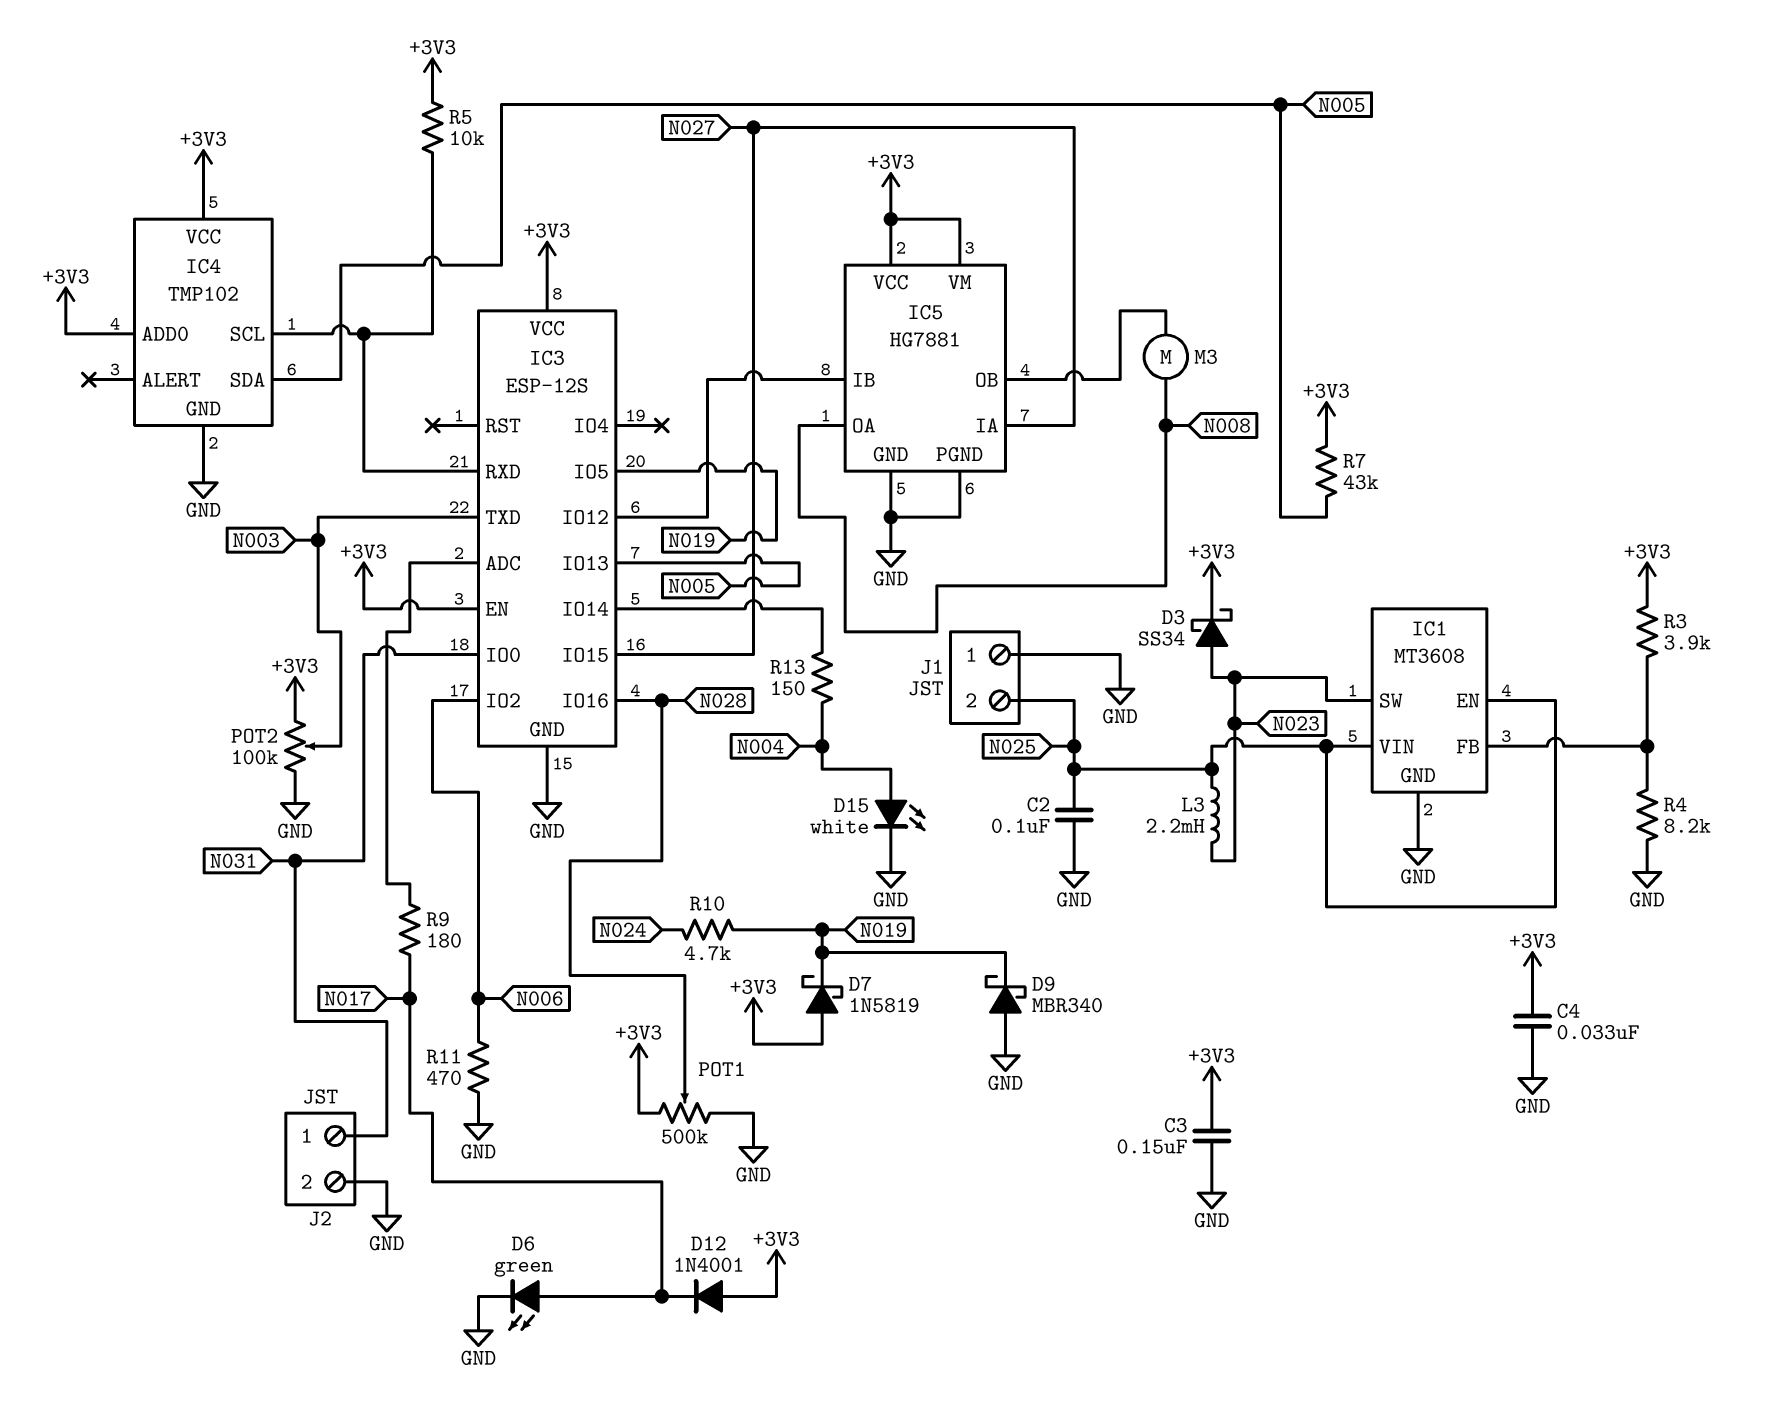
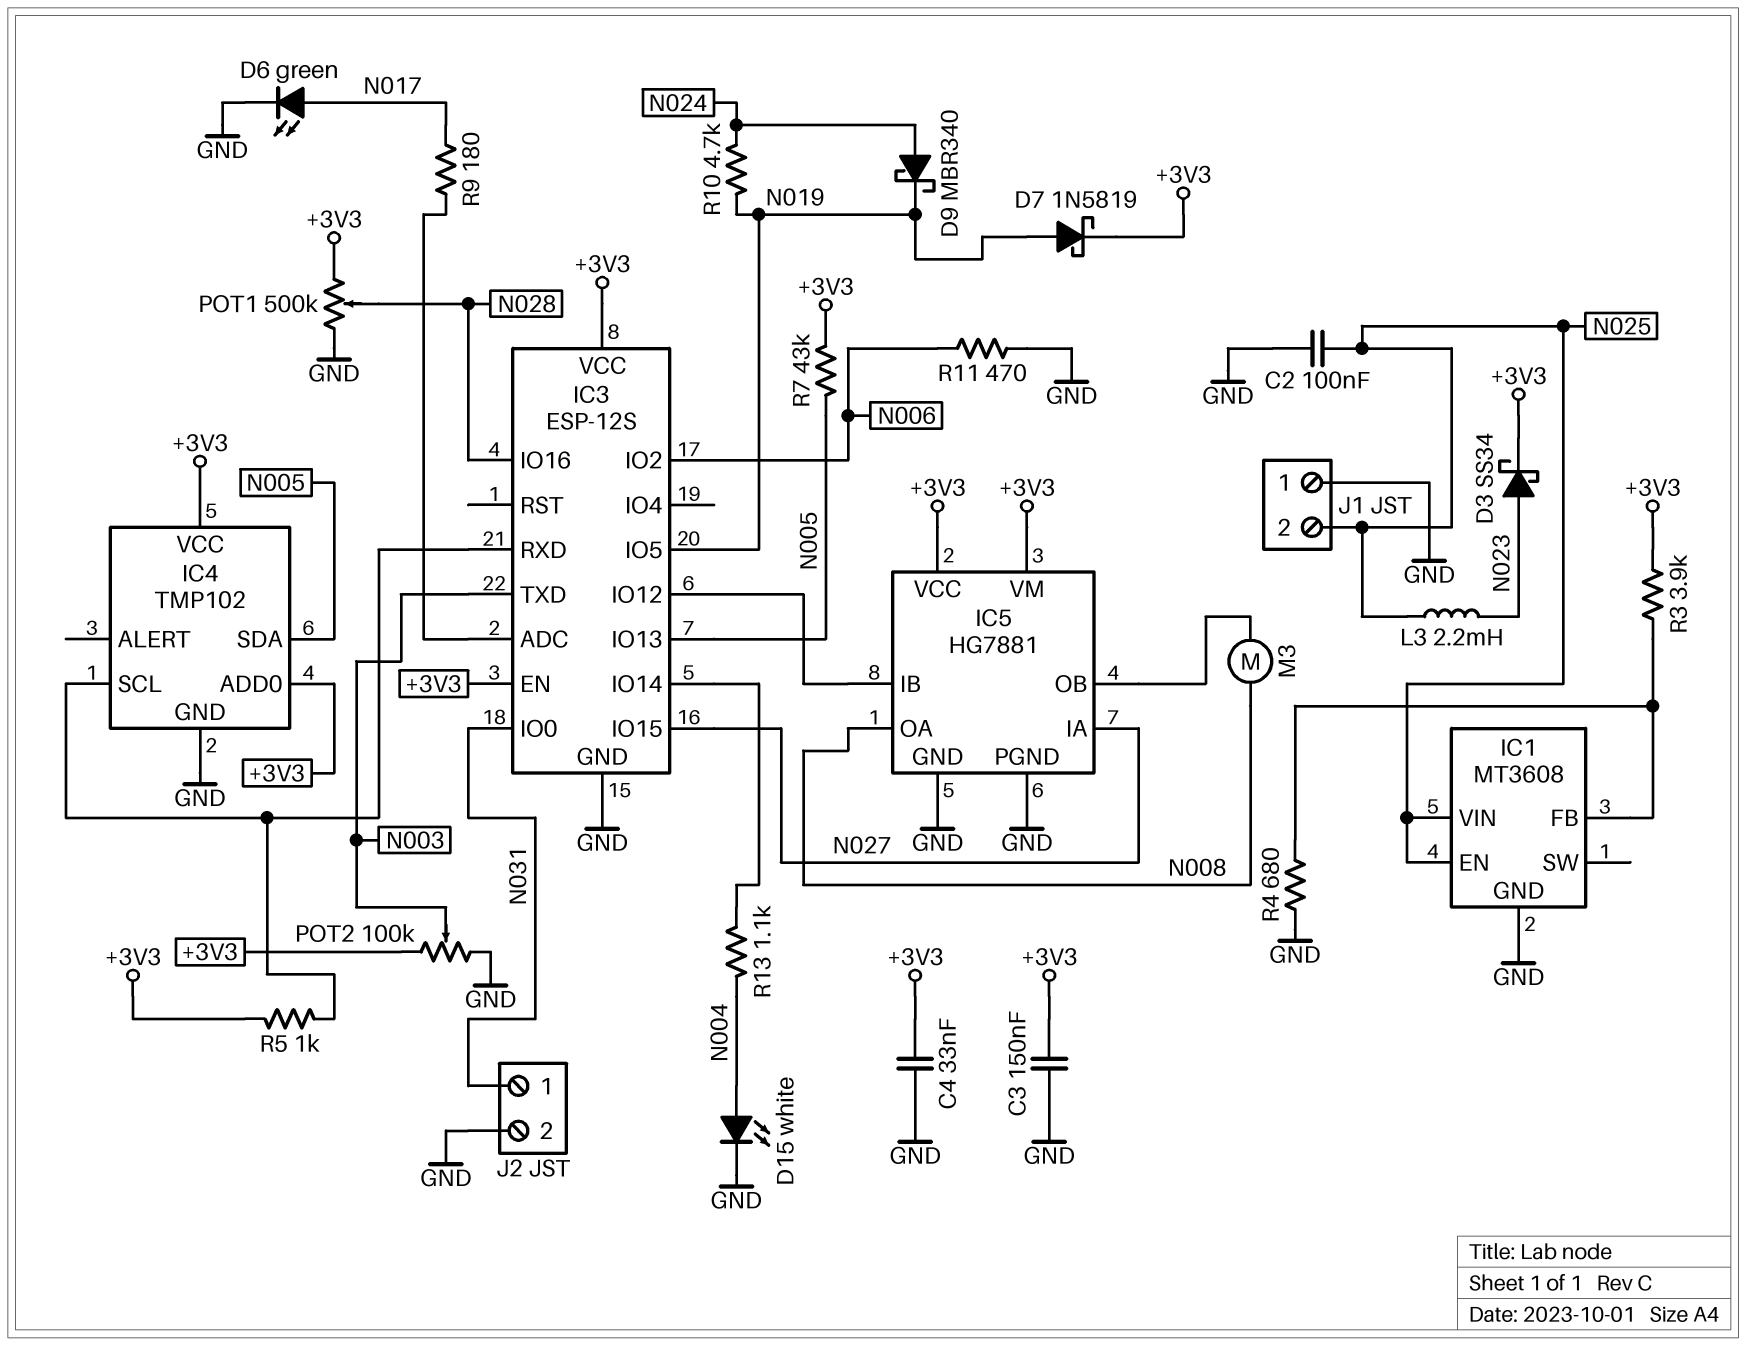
D7: schottky 1N5819 (A +3V3, K N019) -> schottky 1N5819 (A N019, K +3V3)
D9: schottky MBR340 (A GND, K N019) -> schottky MBR340 (A N024, K N019)
D12: diode 1N4001 (A +3V3, K N017) -> none
IC1 pin SW: N023 -> none
R4: 8.2k (GND, IC1/FB) -> 680 (GND, IC1/FB)
R5: 10k (+3V3, IC3/RXD) -> 1k (+3V3, IC3/RXD)
R13: 150 (IC3/IO14, N004) -> 1.1k (IC3/IO14, N004)

